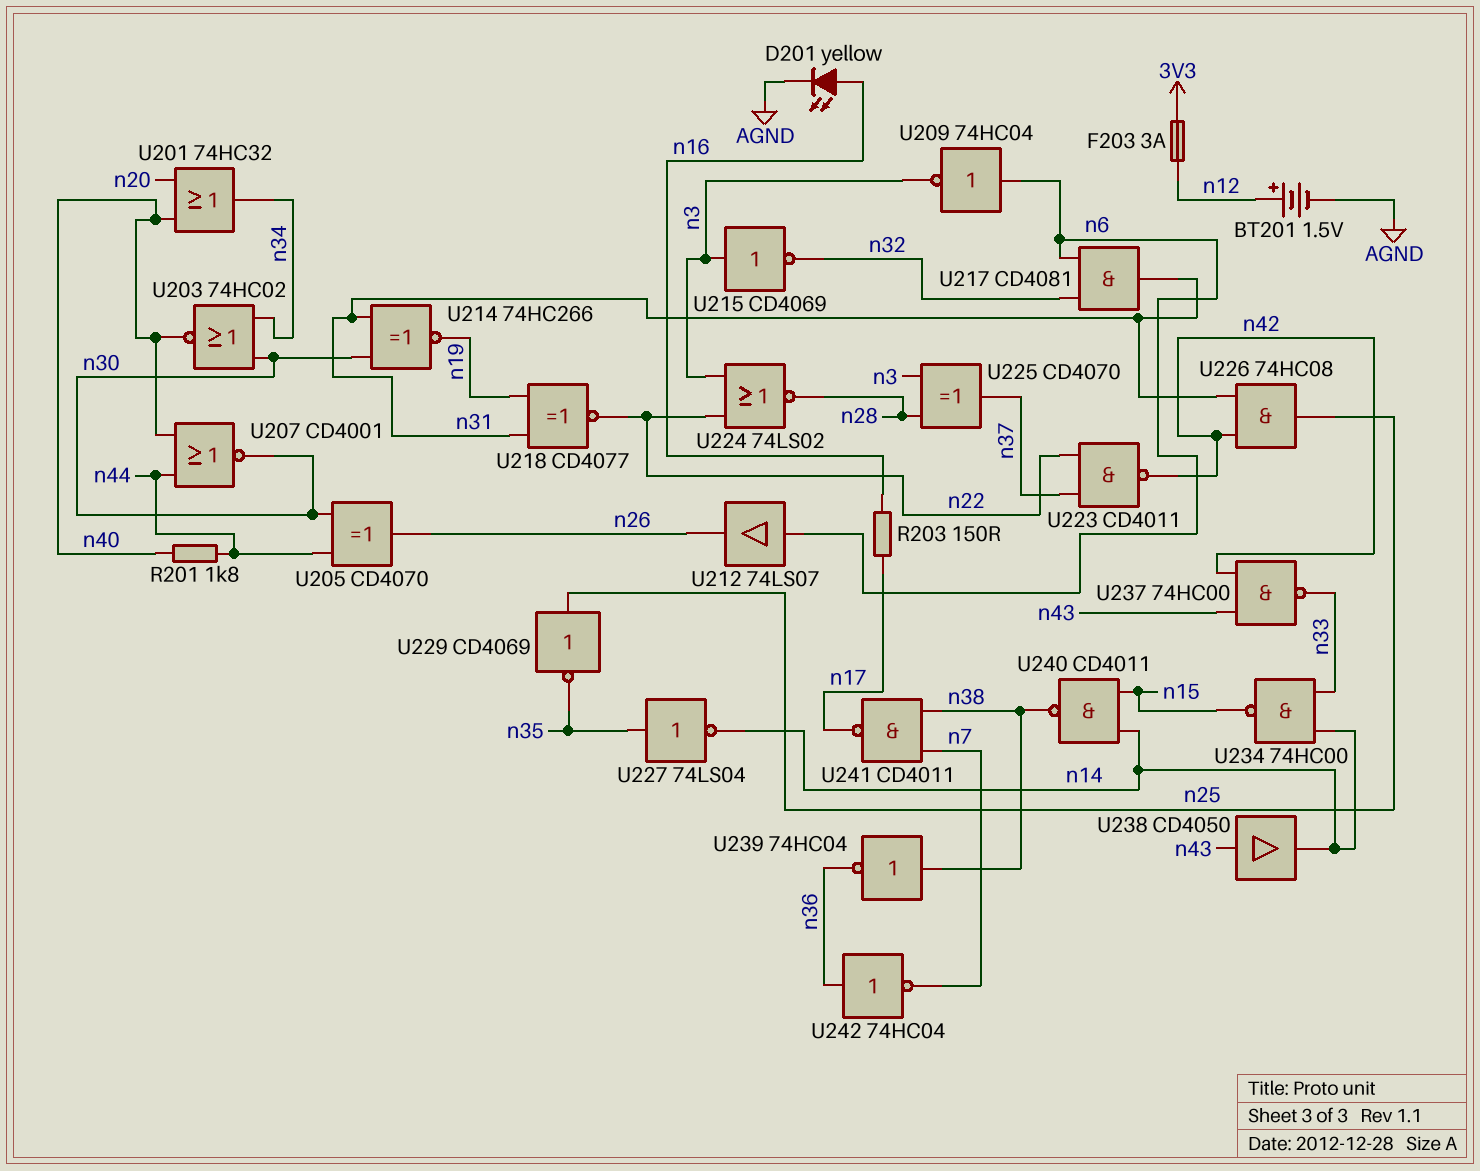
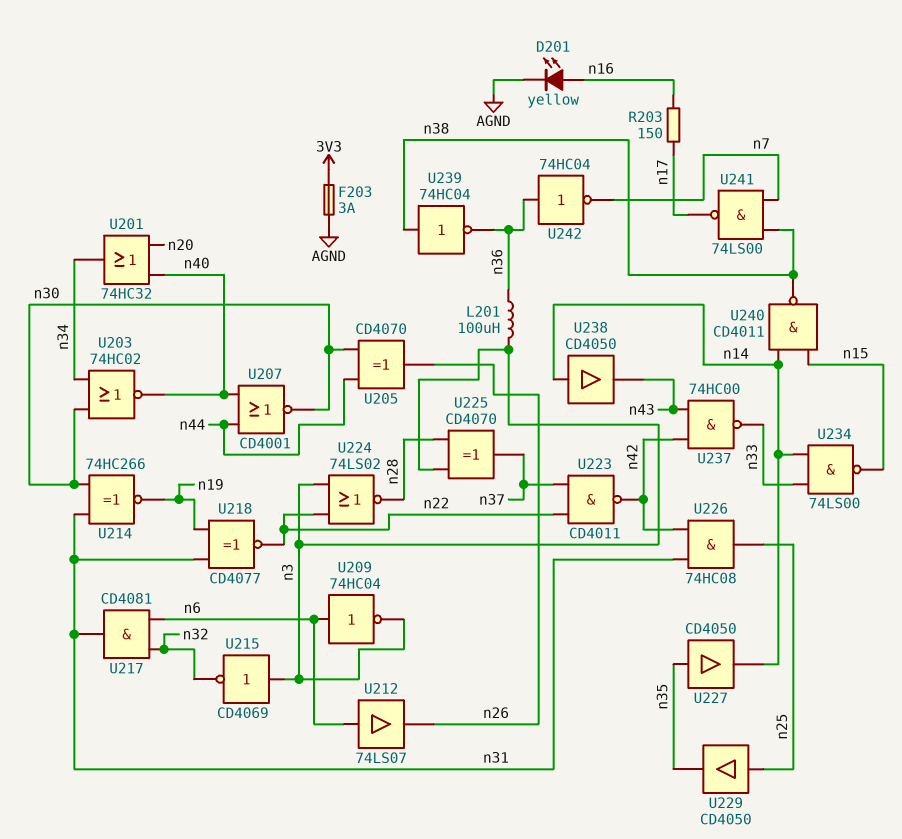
BT201: 1.5V (plus n12, minus AGND) -> none
F203: 3A (3V3, n12) -> 3A (3V3, AGND)
L201: none -> 100uH (n3, n36)
R201: 1.8k (n40, n44) -> none
U227: NOT 74LS04 (in n35, out n14) -> buffer CD4050 (in n35, out n14)
U229: NOT CD4069 (in n25, out n35) -> buffer CD4050 (in n25, out n35)
U234: NAND 74HC00 (in n14, in n33, out n15) -> NAND 74LS00 (in n14, in n33, out n15)
U238: buffer CD4050 (in n43, out n14) -> buffer CD4050 (in n14, out n43)
U241: NAND CD4011 (in n7, in n38, out n17) -> NAND 74LS00 (in n7, in n38, out n17)

